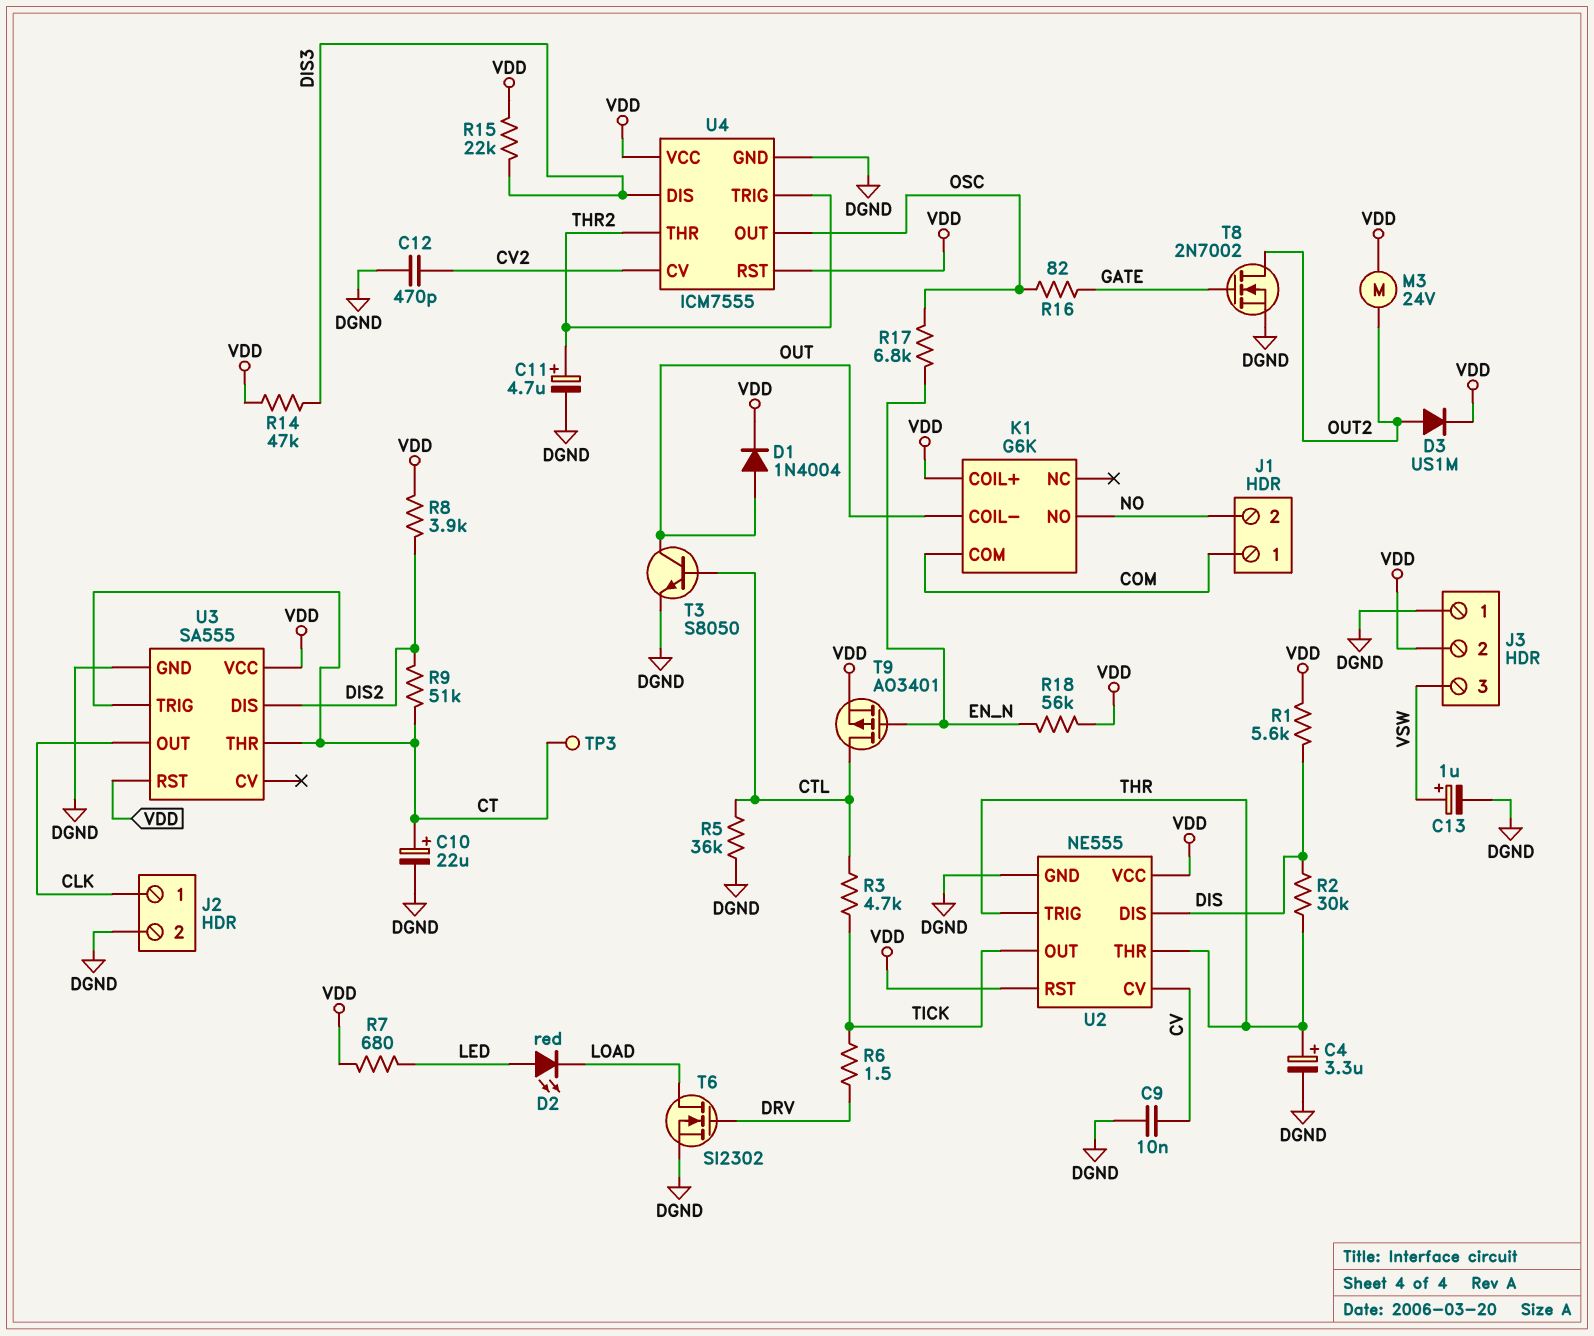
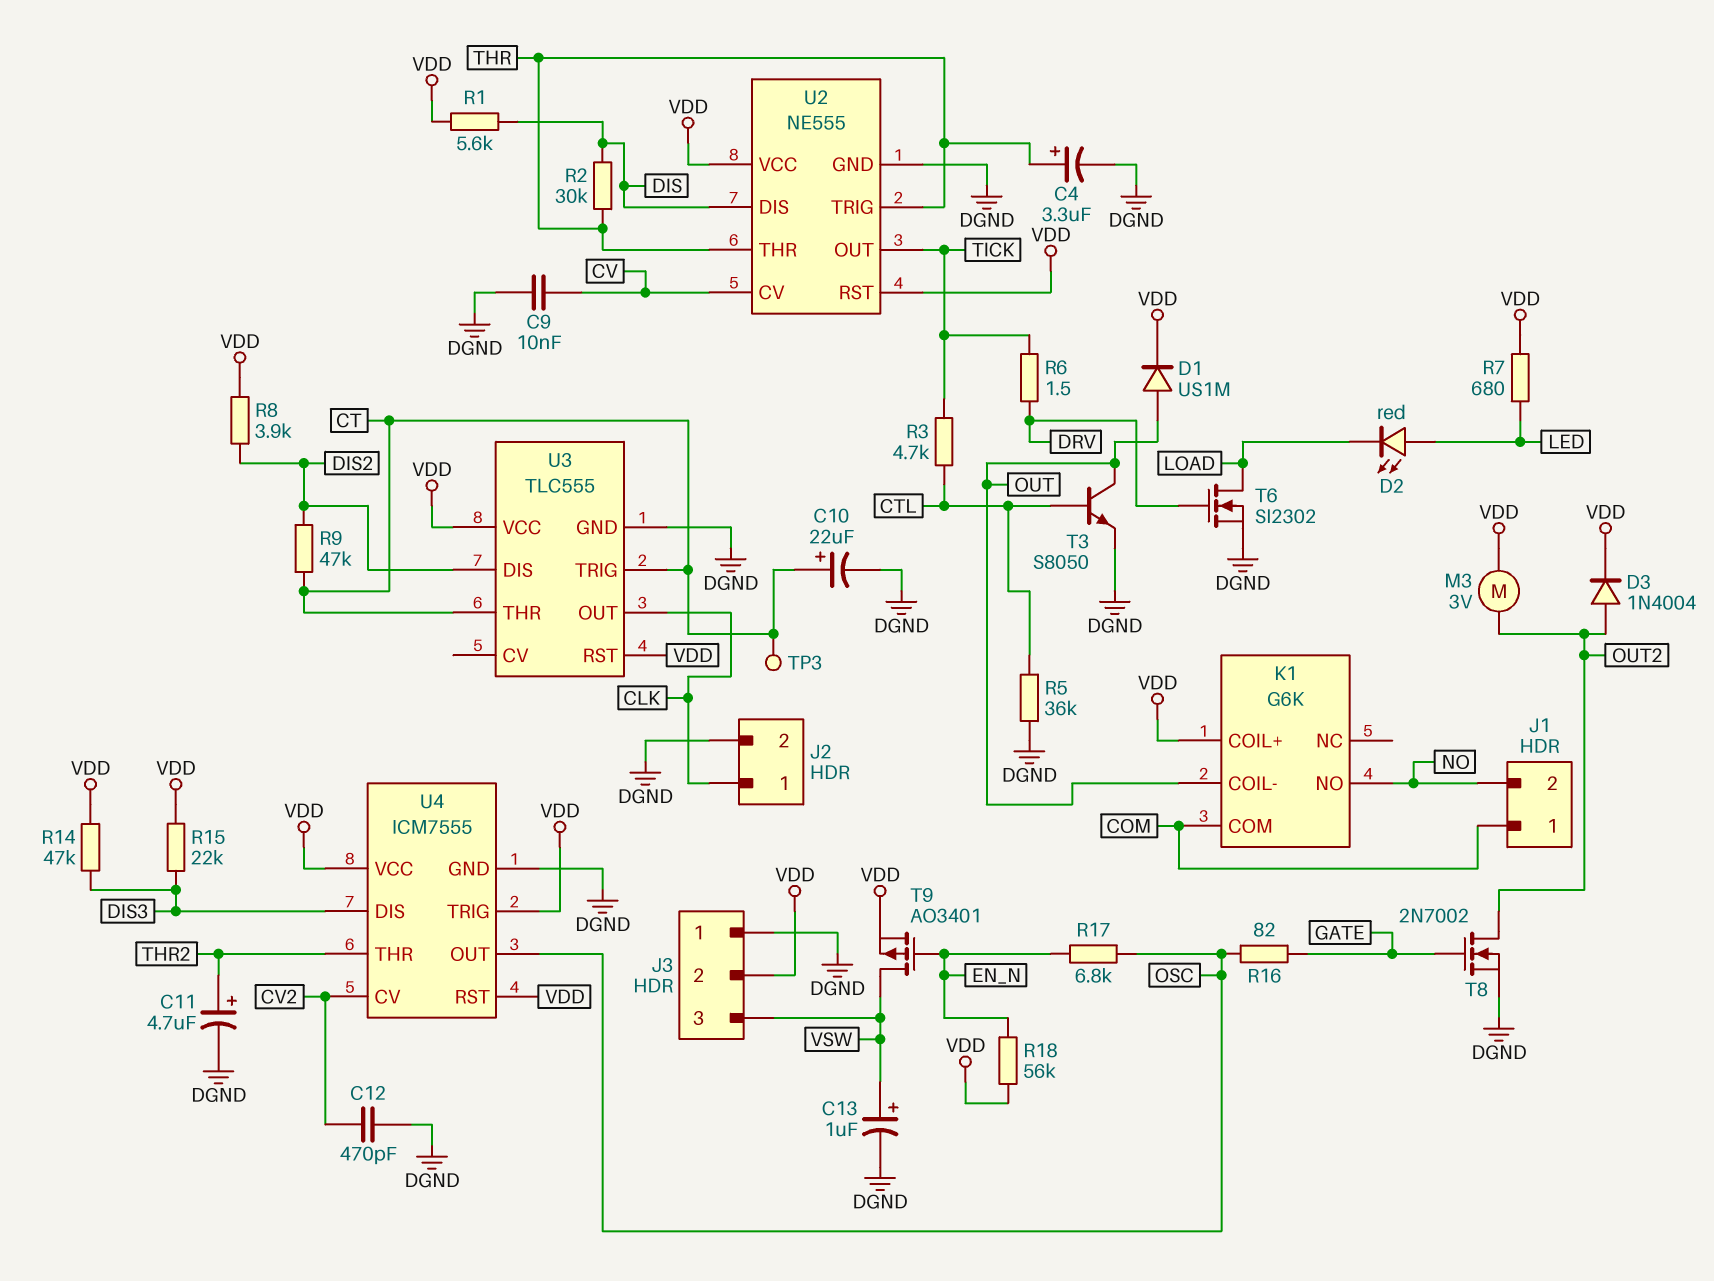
D1: diode 1N4004 (A OUT, K VDD) -> diode US1M (A OUT, K VDD)
D3: diode US1M (A OUT2, K VDD) -> diode 1N4004 (A OUT2, K VDD)
M3: motor 24V (OUT2, VDD) -> motor 3V (OUT2, VDD)
R9: 51k (CT, DIS2) -> 47k (CT, DIS2)
T9: PMOS AO3401 (G EN_N, D CTL, S VDD) -> PMOS AO3401 (G EN_N, D VSW, S VDD)
U3: SA555 -> TLC555
U4 pin TRIG: THR2 -> VDD

